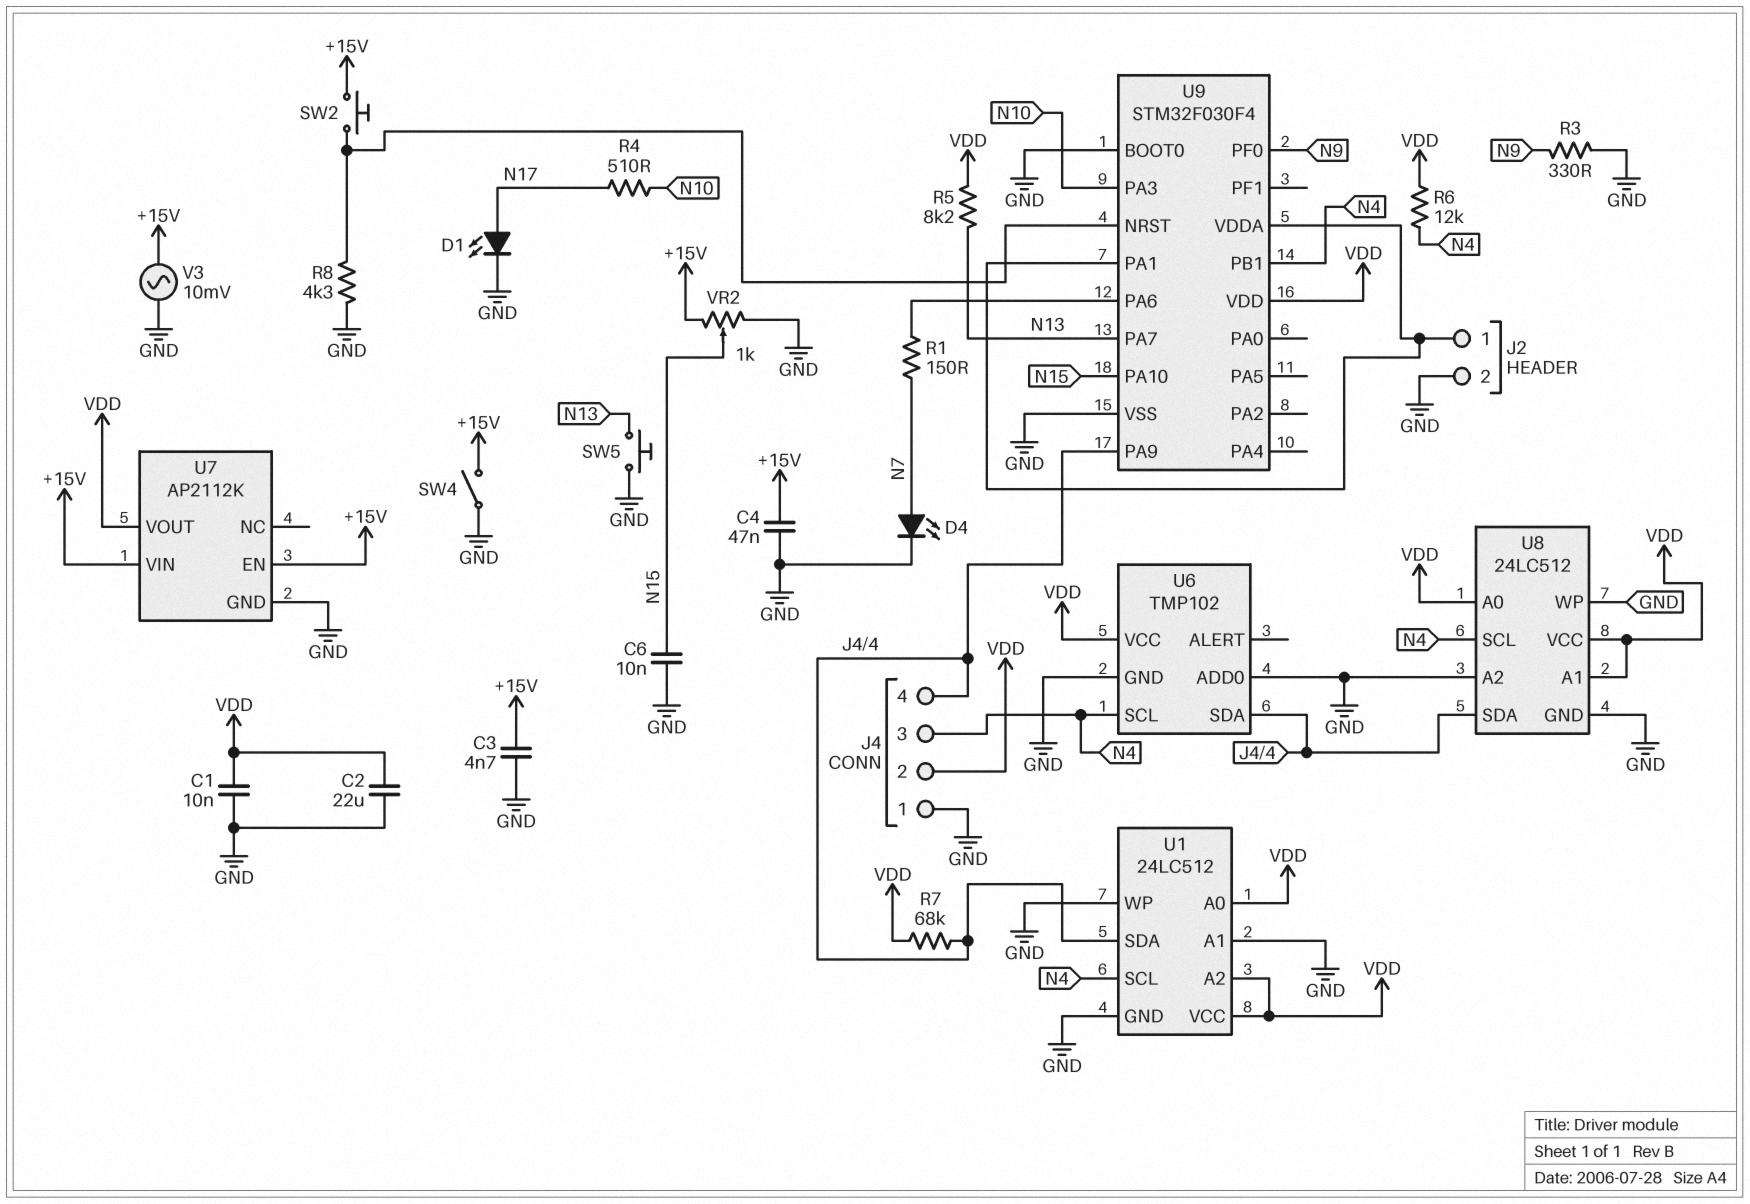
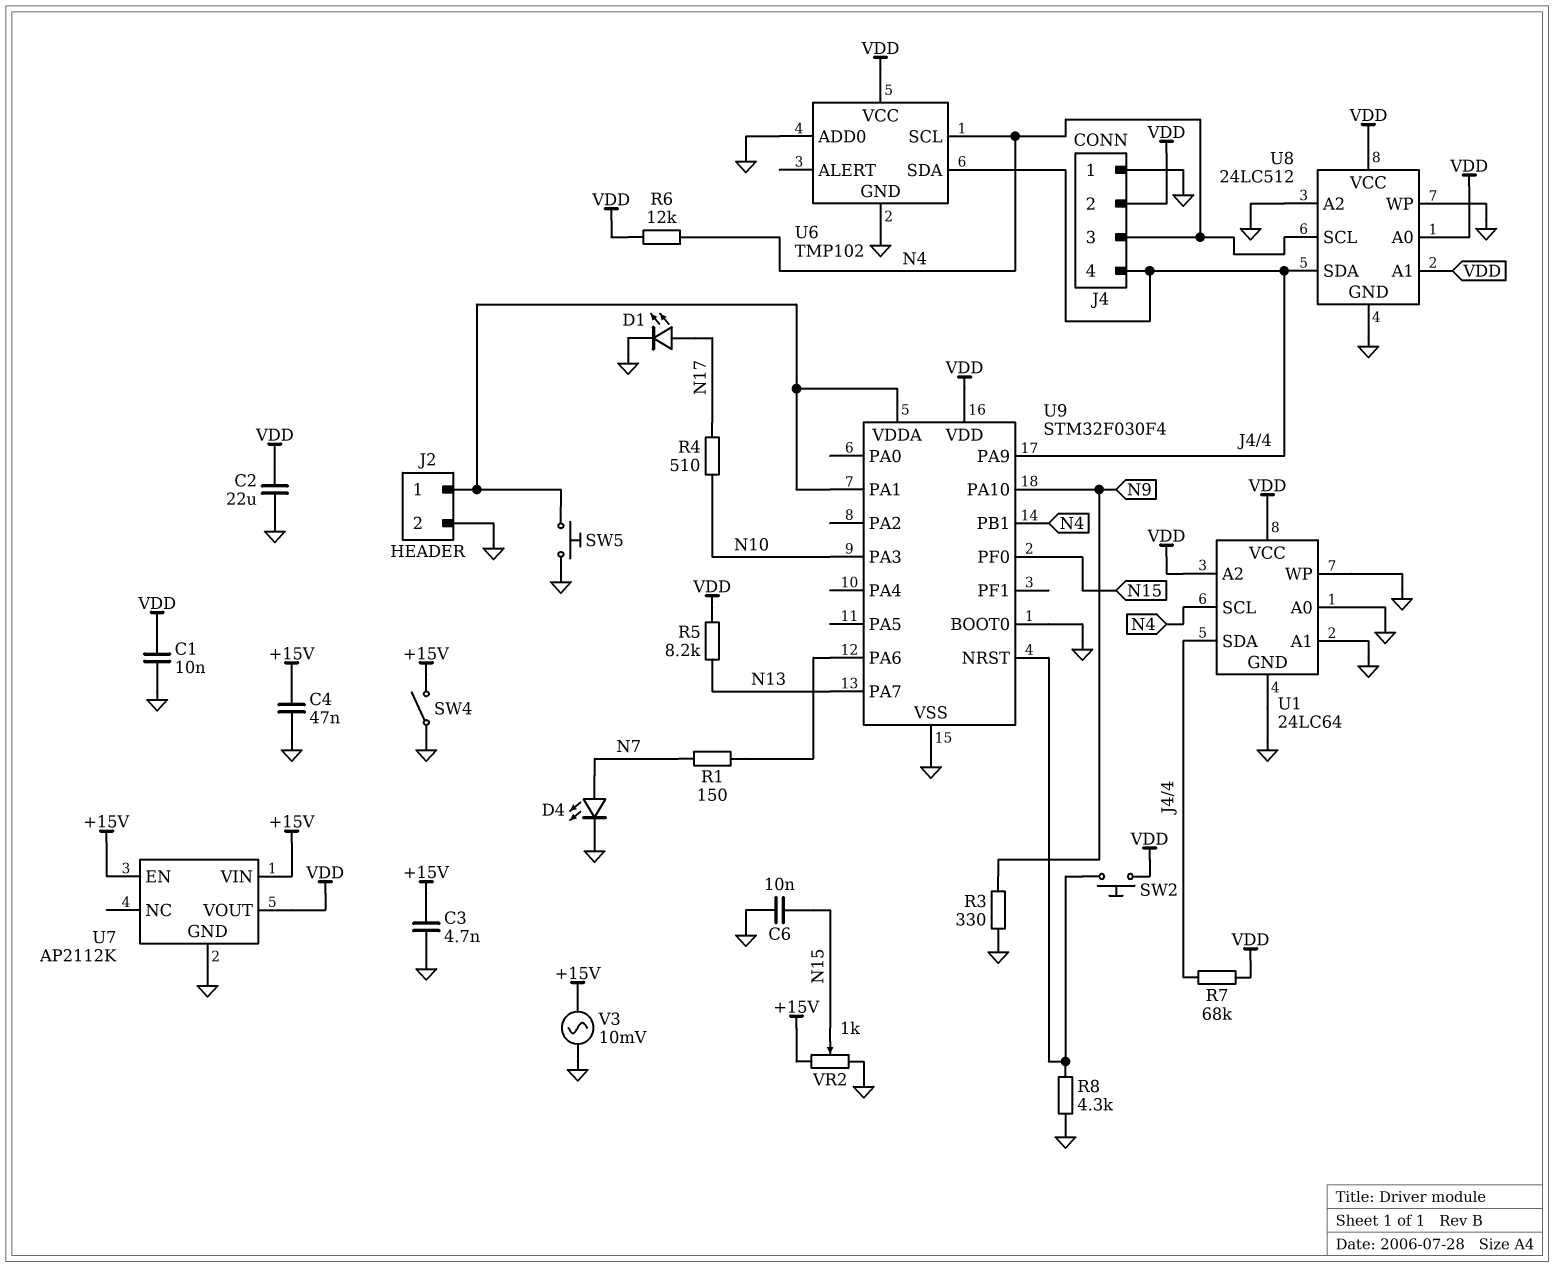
SW2: button (+15V, U9/NRST) -> button (U9/NRST, VDD)
SW5: button (GND, N13) -> button (GND, J2/1)
U1: 24LC512 -> 24LC64
U1 pin A0: VDD -> GND
U9 pin PA10: N15 -> N9
U9 pin PF0: N9 -> N15

